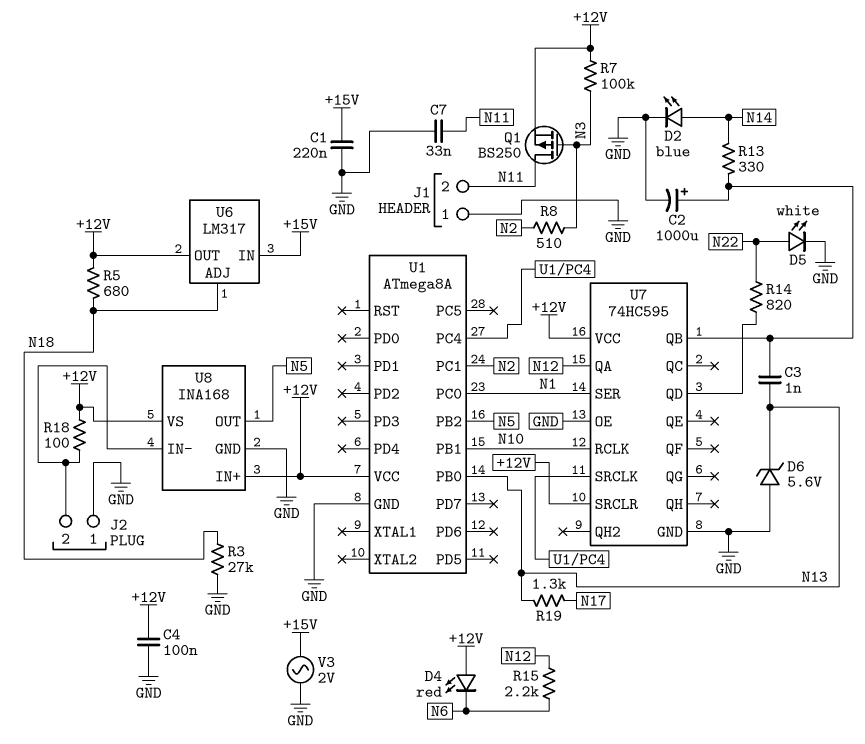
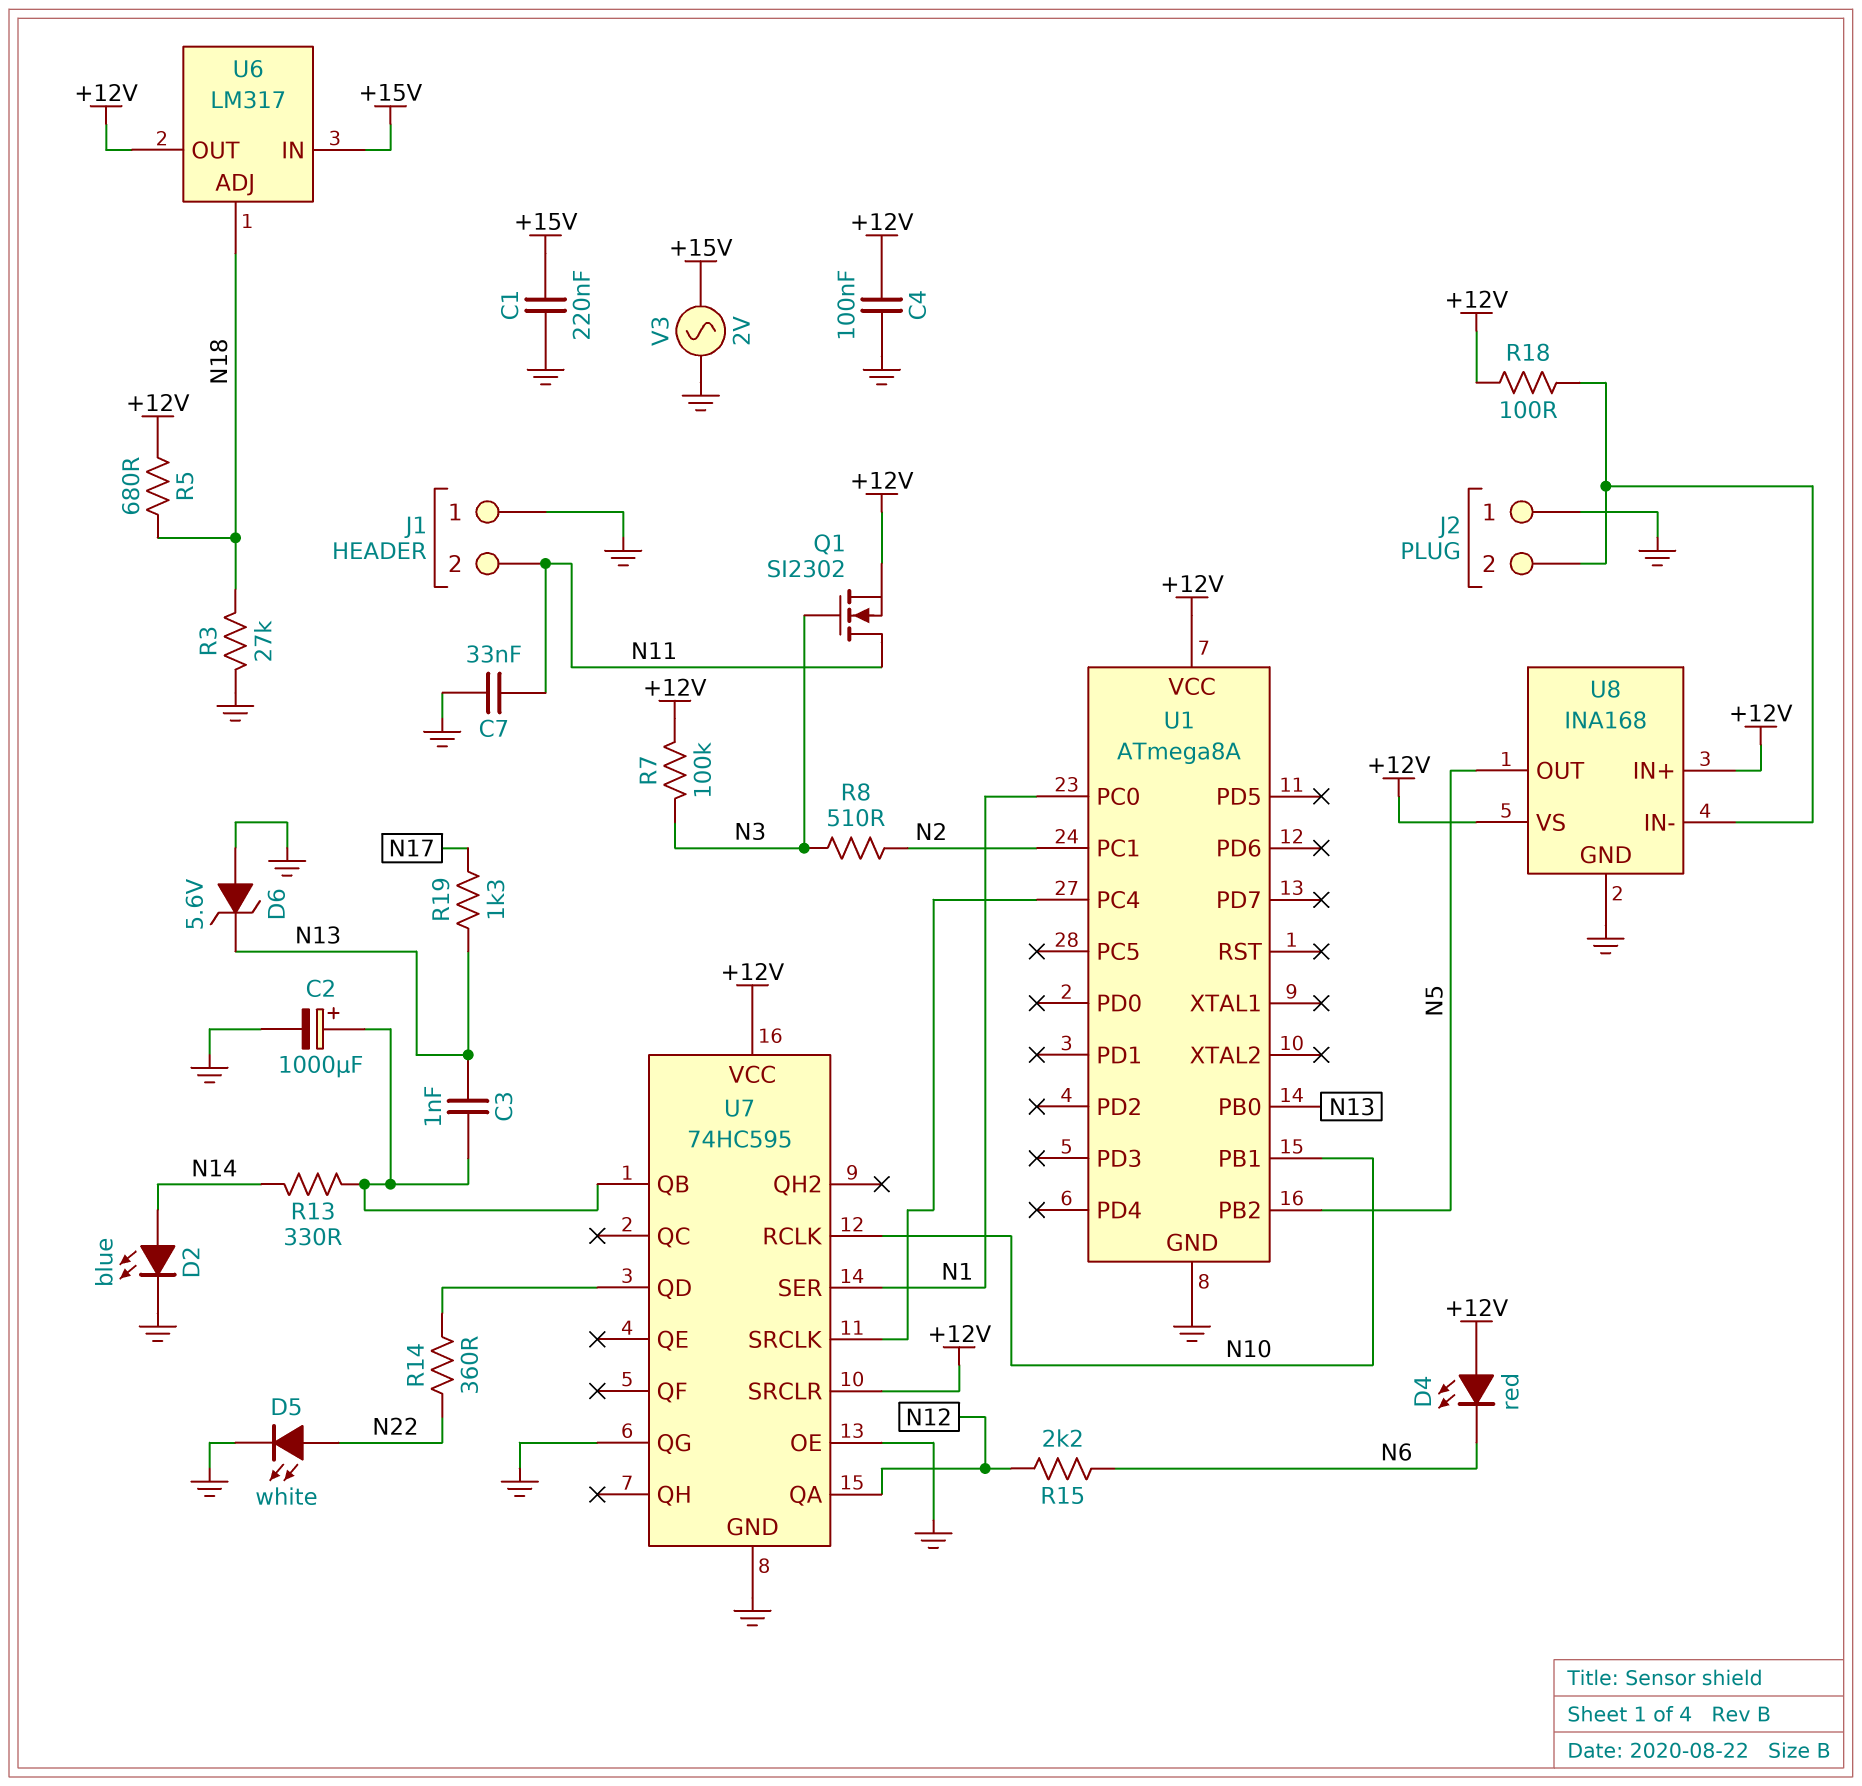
Q1: PMOS BS250 (G N3, D N11, S +12V) -> NMOS SI2302 (G N3, D N11, S +12V)
R14: 820 (N22, U7/QD) -> 360 (N22, U7/QD)
U7 pin QG: none -> GND

